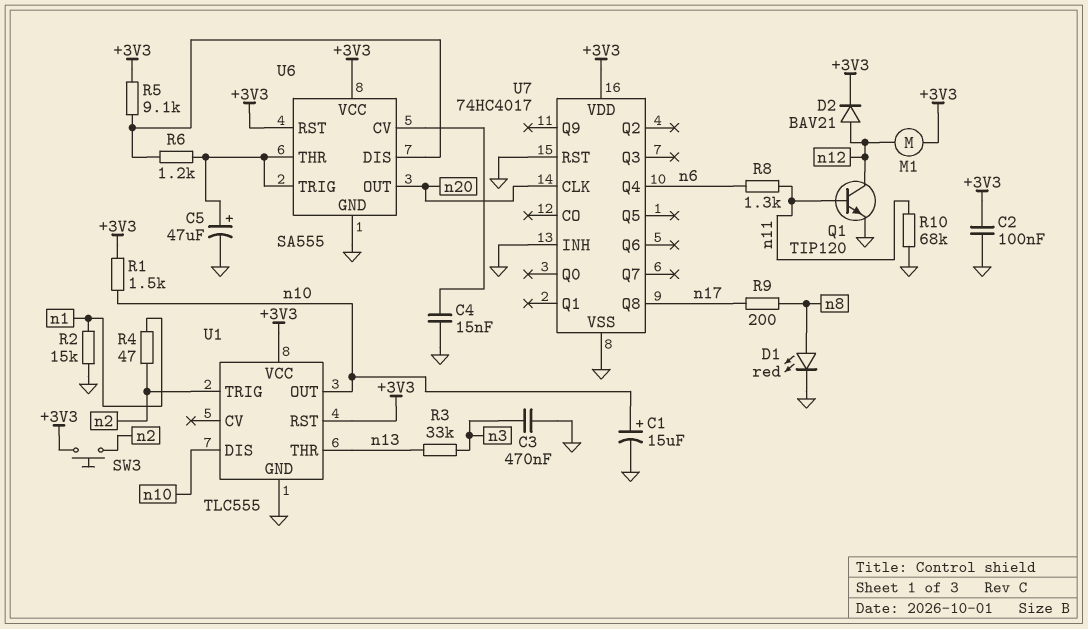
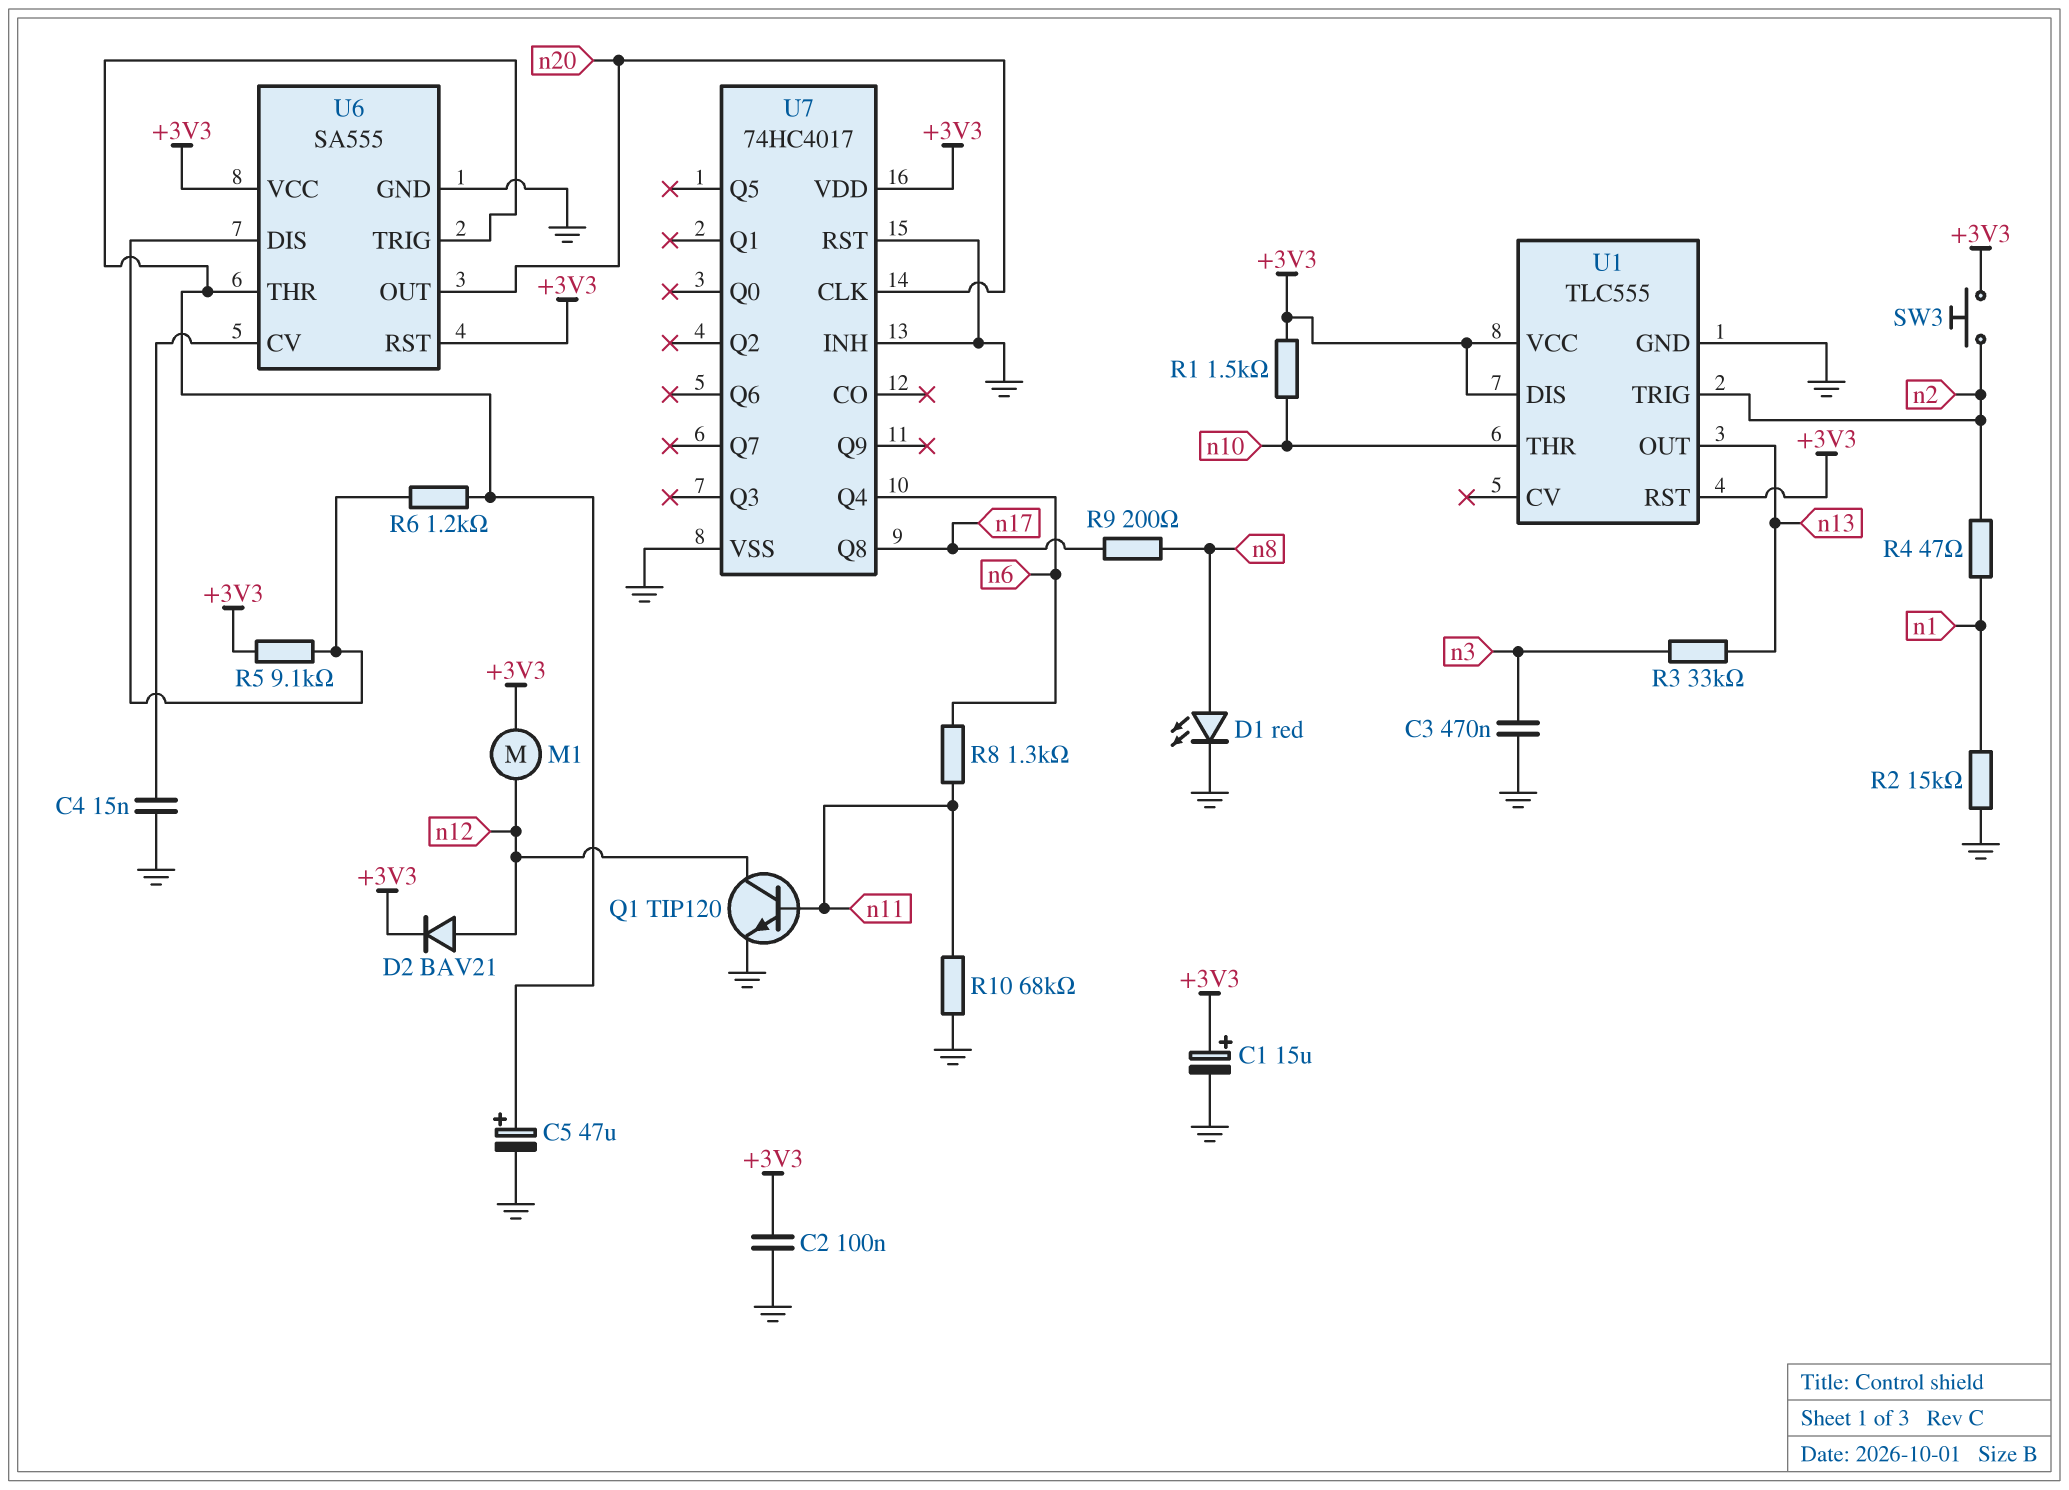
C1: 15uF (plus n10, minus GND) -> 15uF (plus +3V3, minus GND)
U1 pin DIS: n10 -> +3V3
U1 pin OUT: n10 -> n13
U1 pin THR: n13 -> n10

